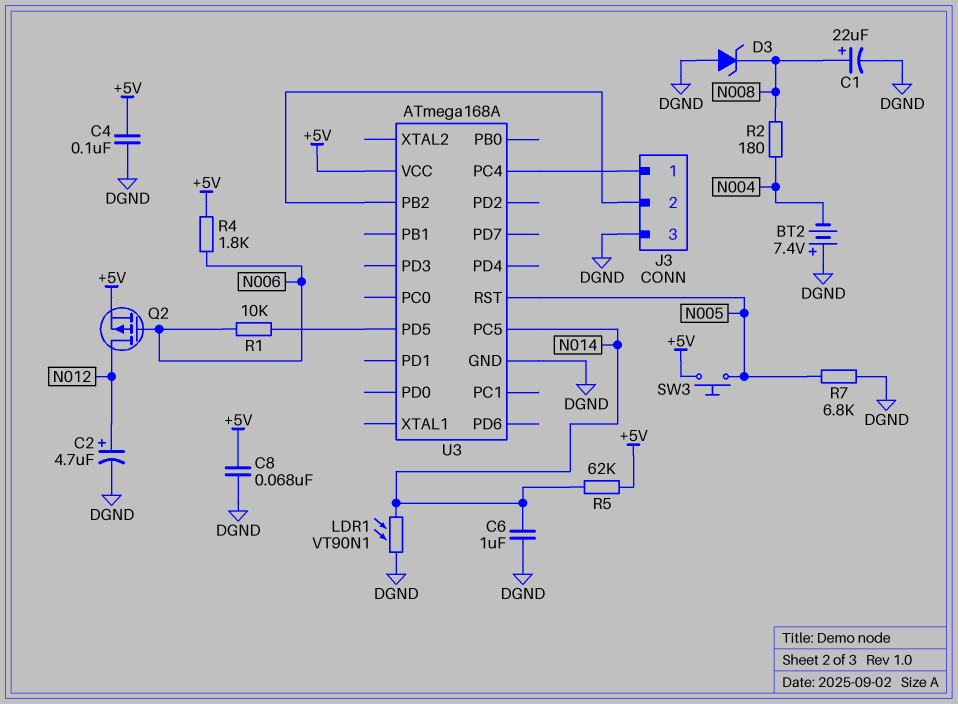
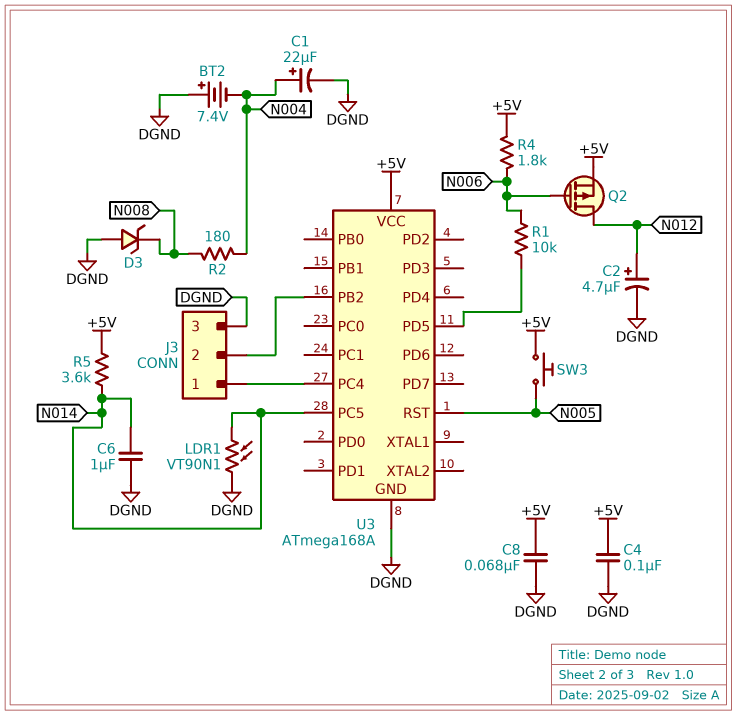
C1: 22uF (plus N008, minus DGND) -> 22uF (plus N004, minus DGND)
R5: 62k (+5V, N014) -> 3.6k (+5V, N014)
R7: 6.8k (DGND, N005) -> none

